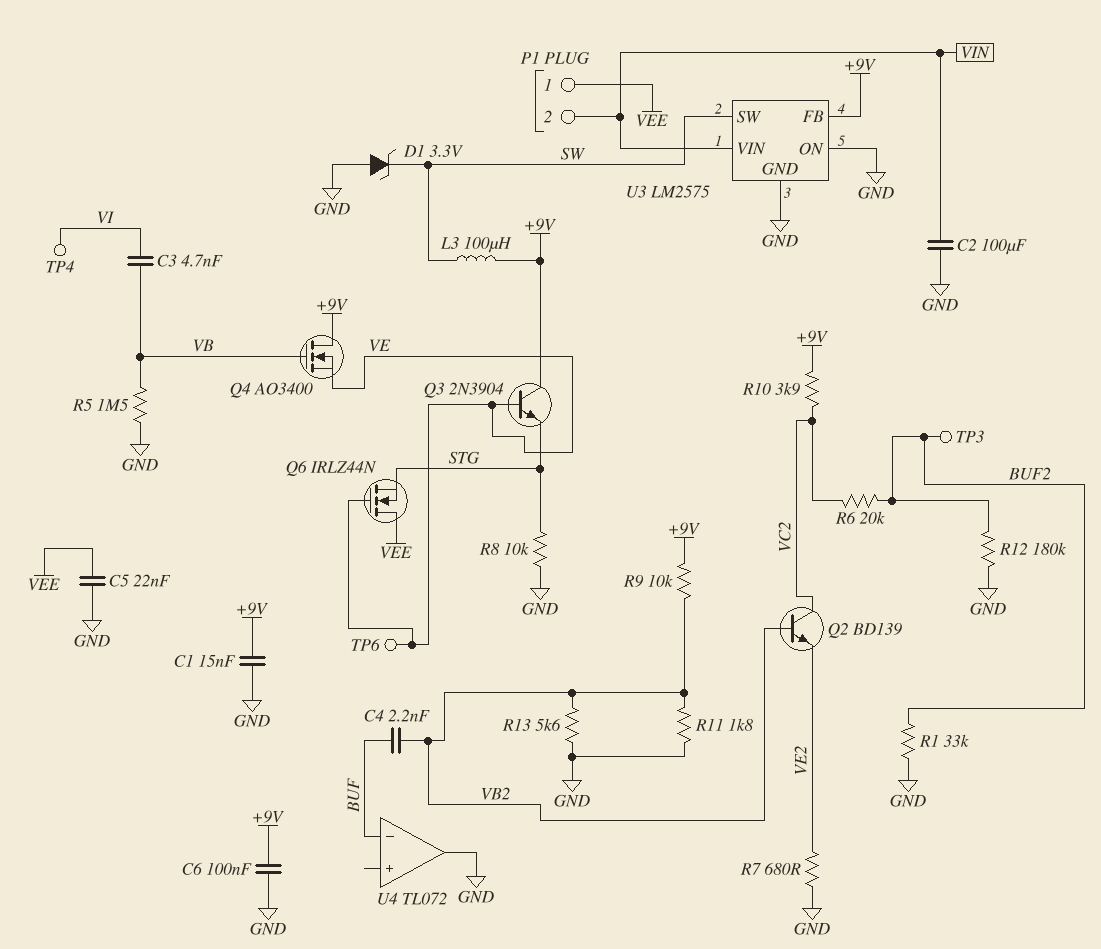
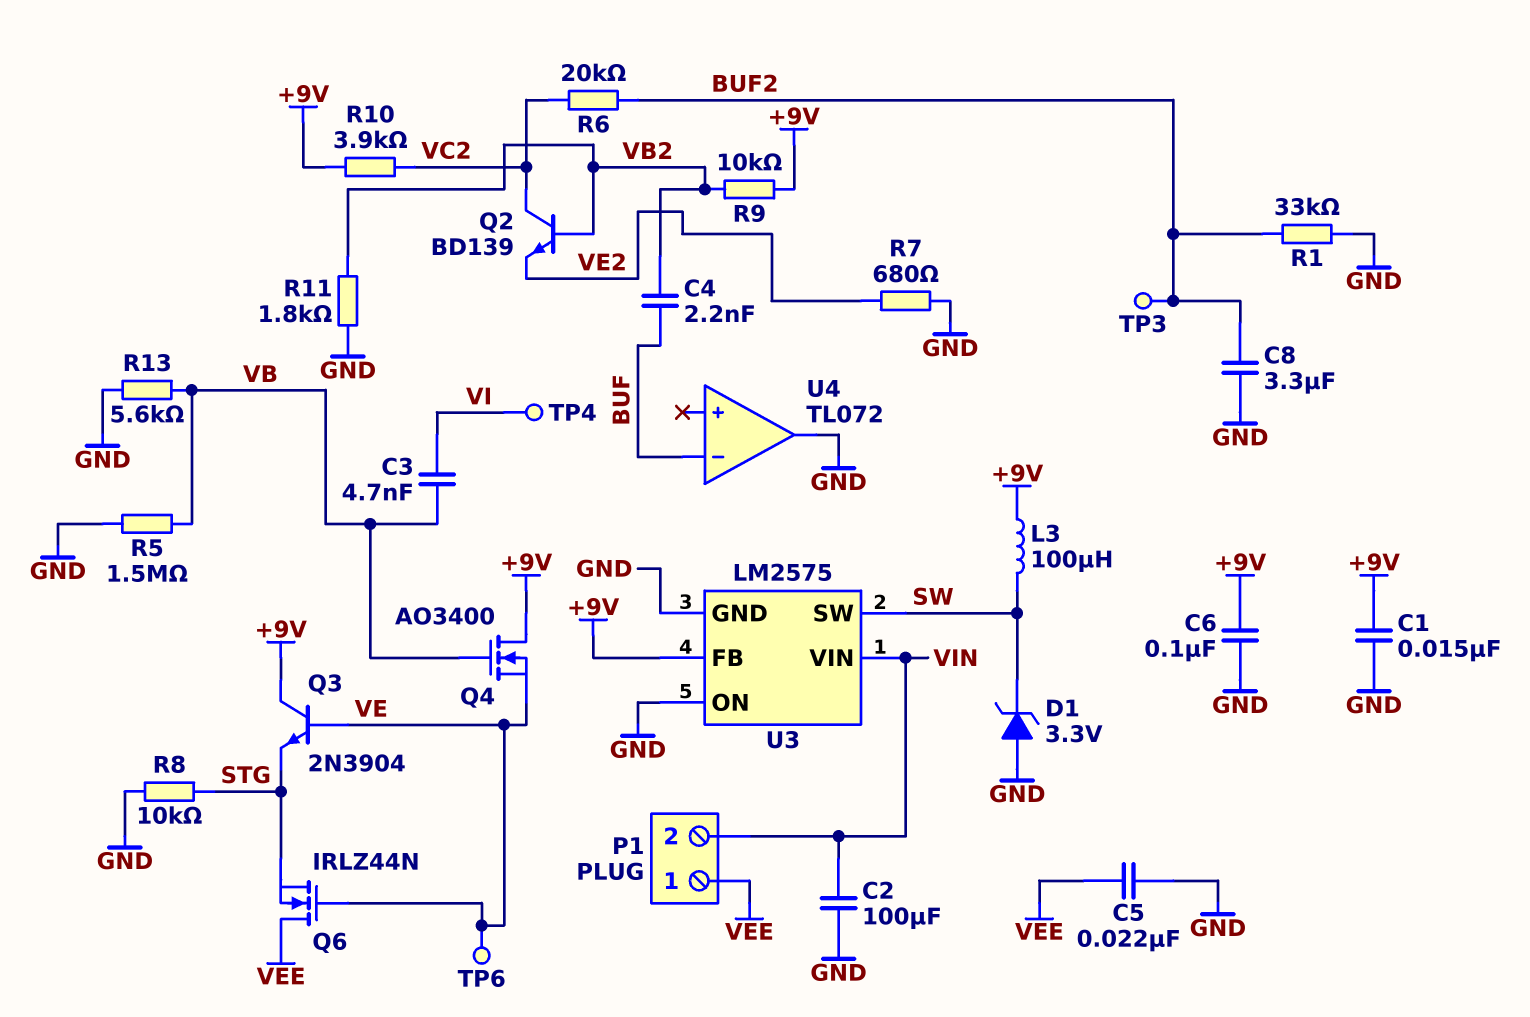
C8: none -> 3.3uF (BUF2, GND)
R12: 180k (BUF2, GND) -> none
R13: 5.6k (GND, VB2) -> 5.6k (GND, VB)

